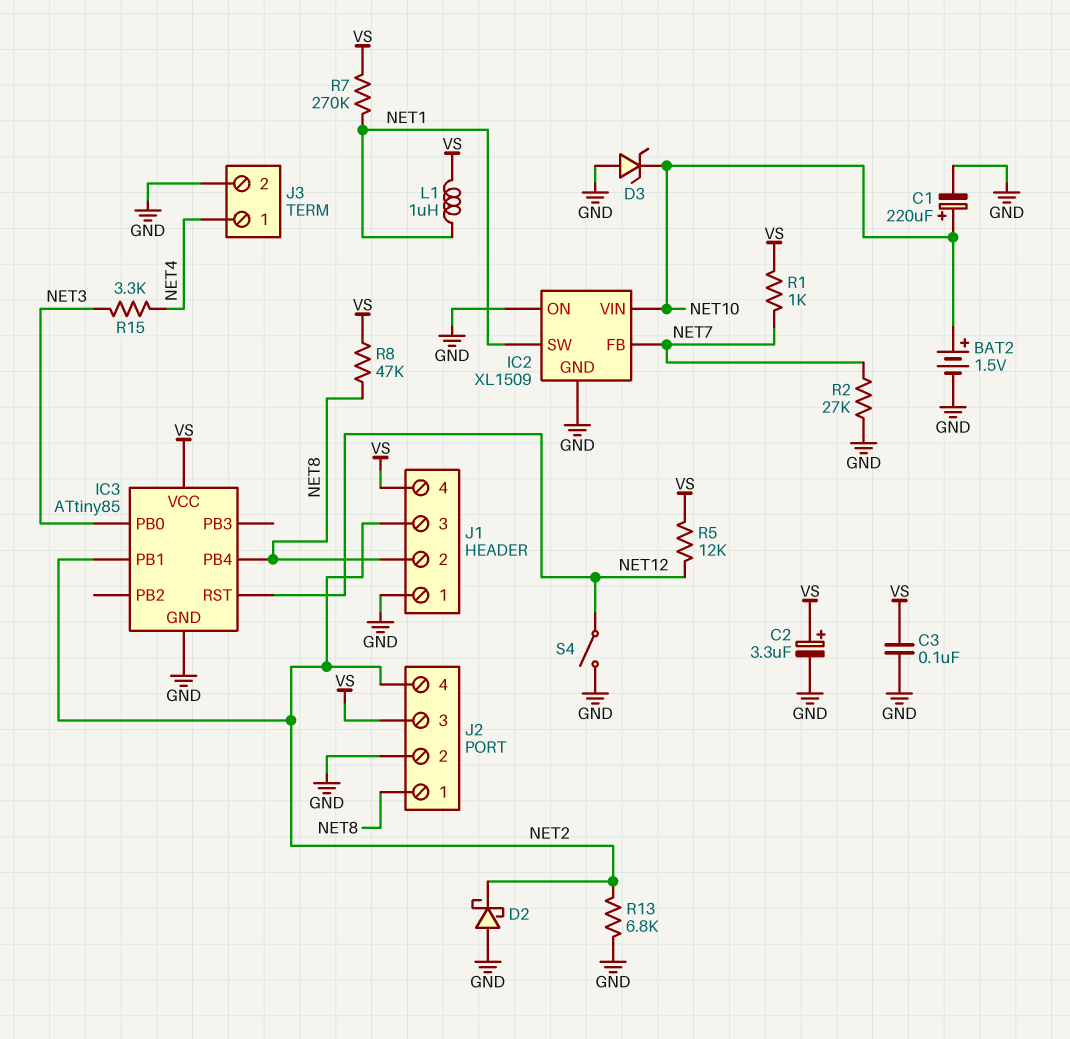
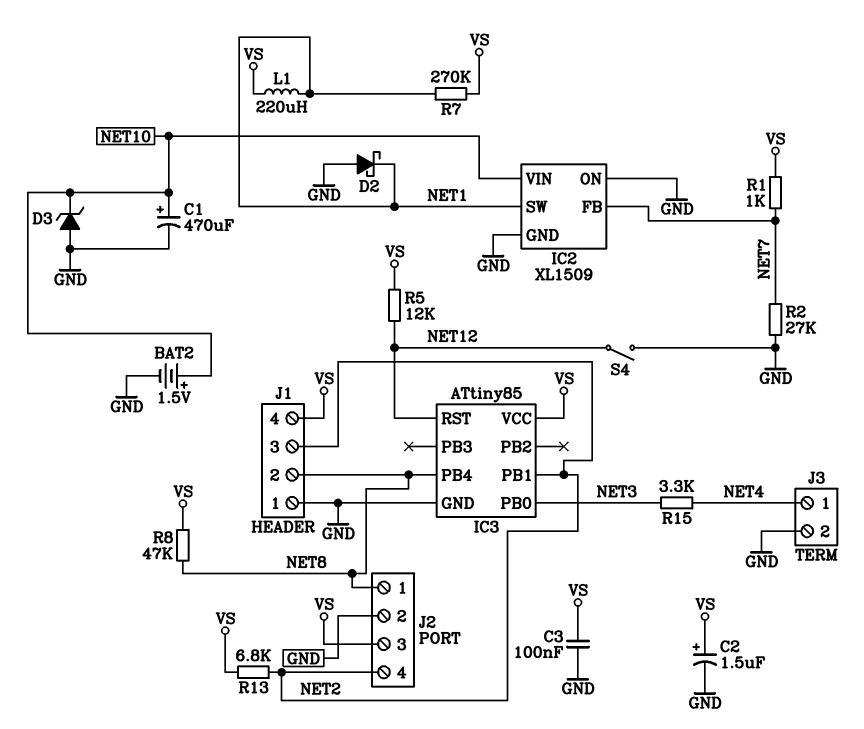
C1: 220uF (plus NET10, minus GND) -> 470uF (plus NET10, minus GND)
C2: 3.3uF (plus VS, minus GND) -> 1.5uF (plus VS, minus GND)
D2: schottky (A GND, K NET2) -> schottky (A GND, K NET1)
L1: 1uH (NET1, VS) -> 220uH (NET1, VS)
R13: 6.8k (GND, NET2) -> 6.8k (NET2, VS)

